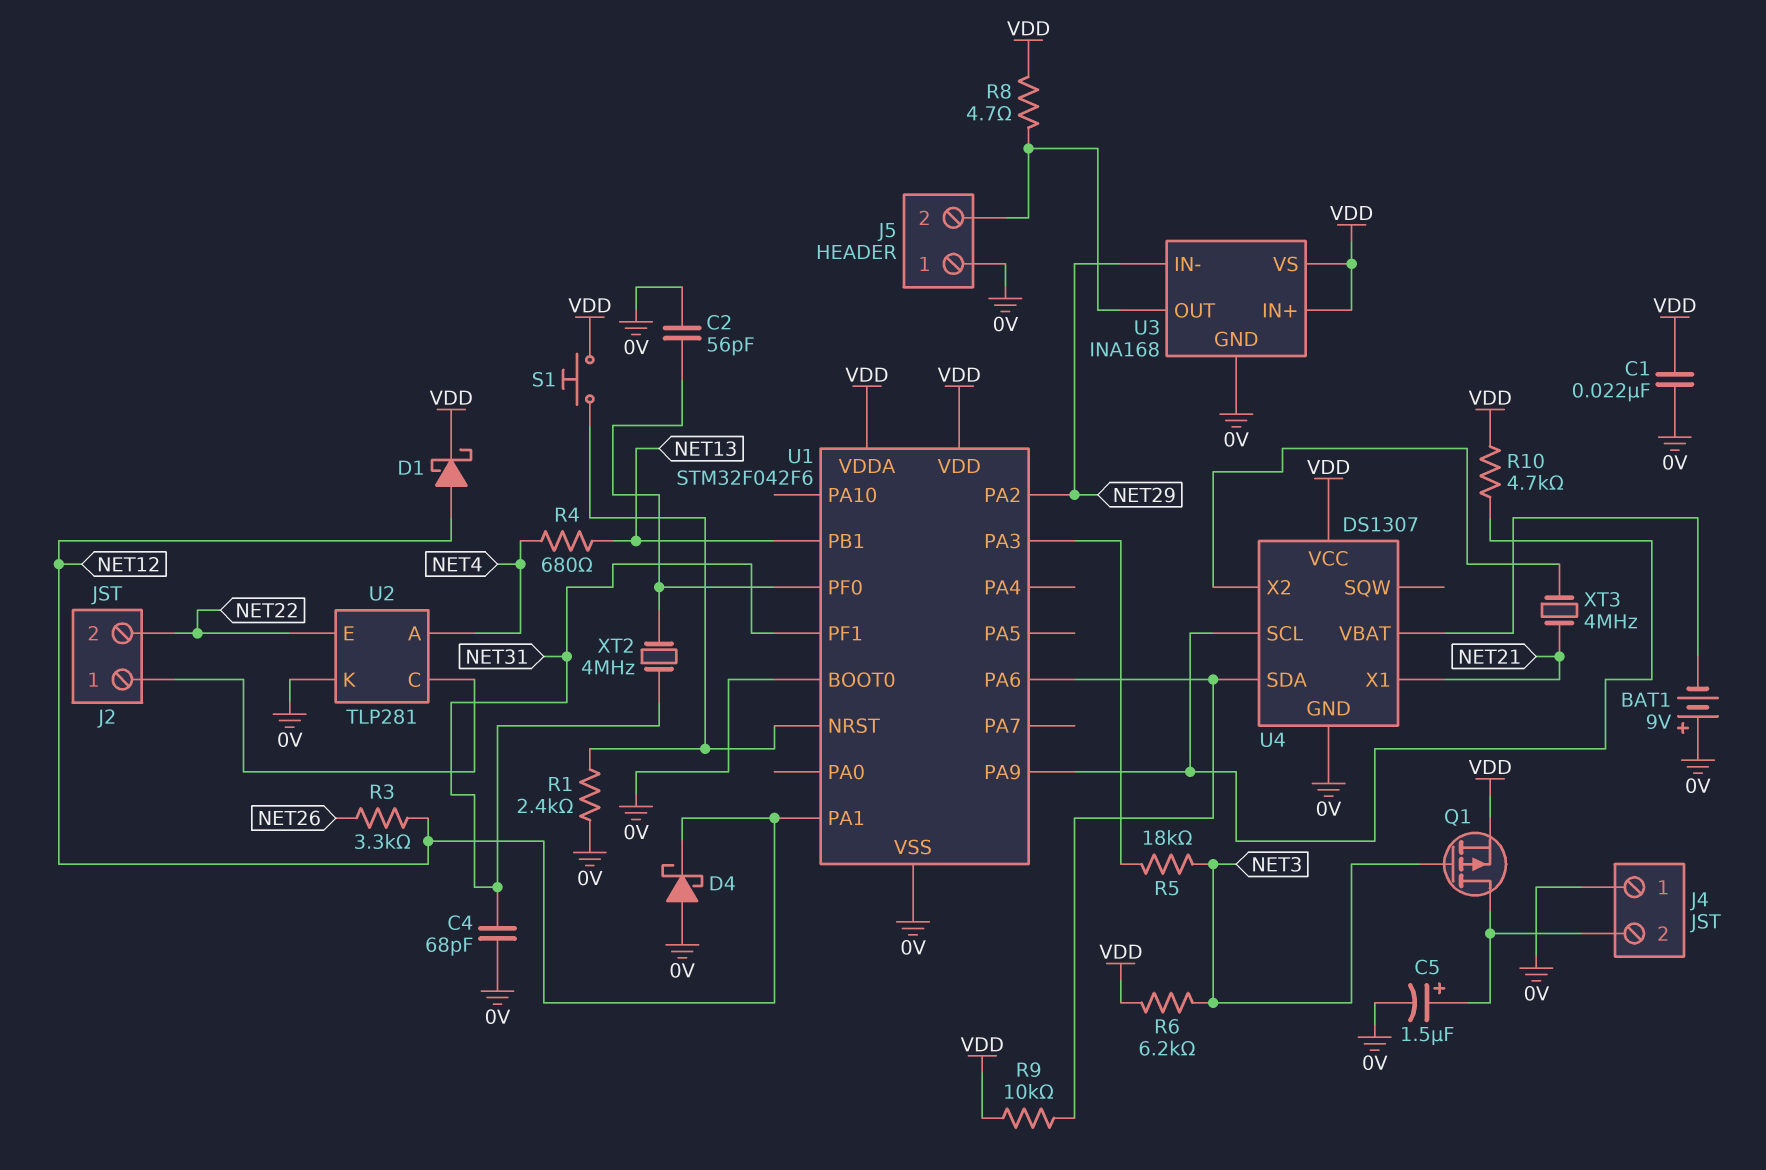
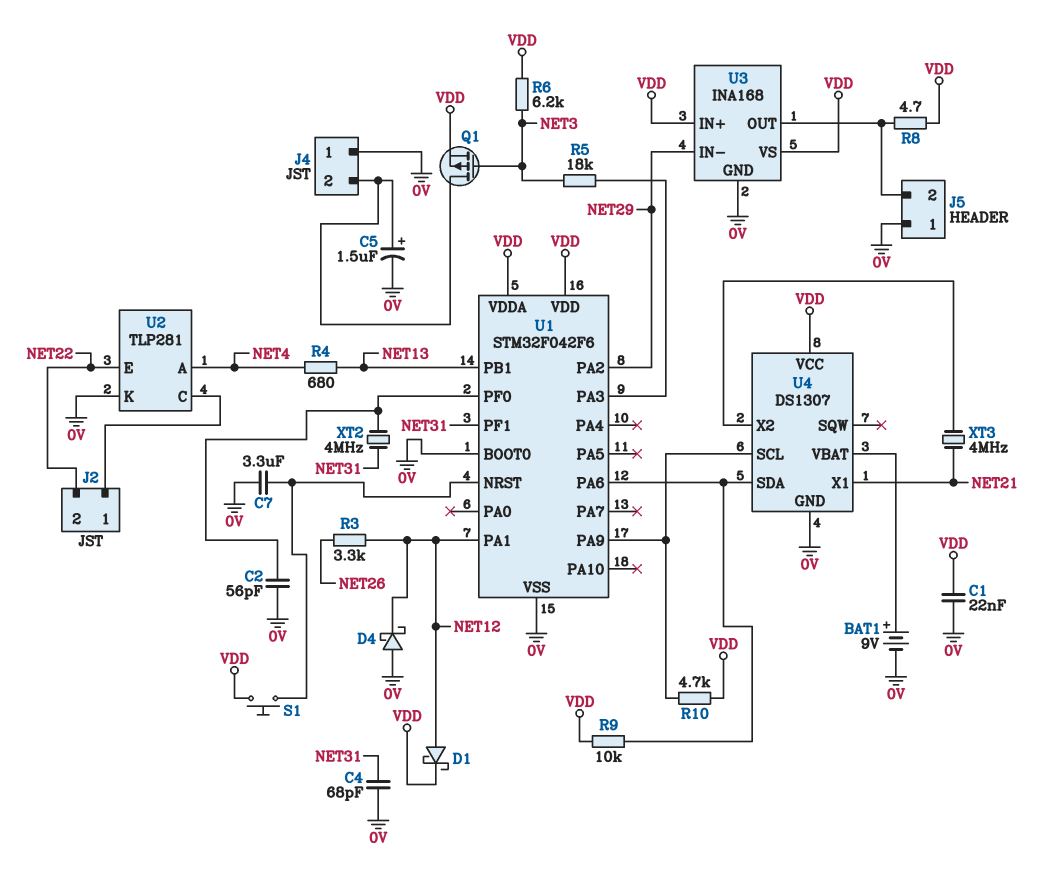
BAT1: 9V (plus 0V, minus U4/VBAT) -> 9V (plus U4/VBAT, minus 0V)
C7: none -> 3.3uF (0V, U1/NRST)
R1: 2.4k (0V, U1/NRST) -> none

